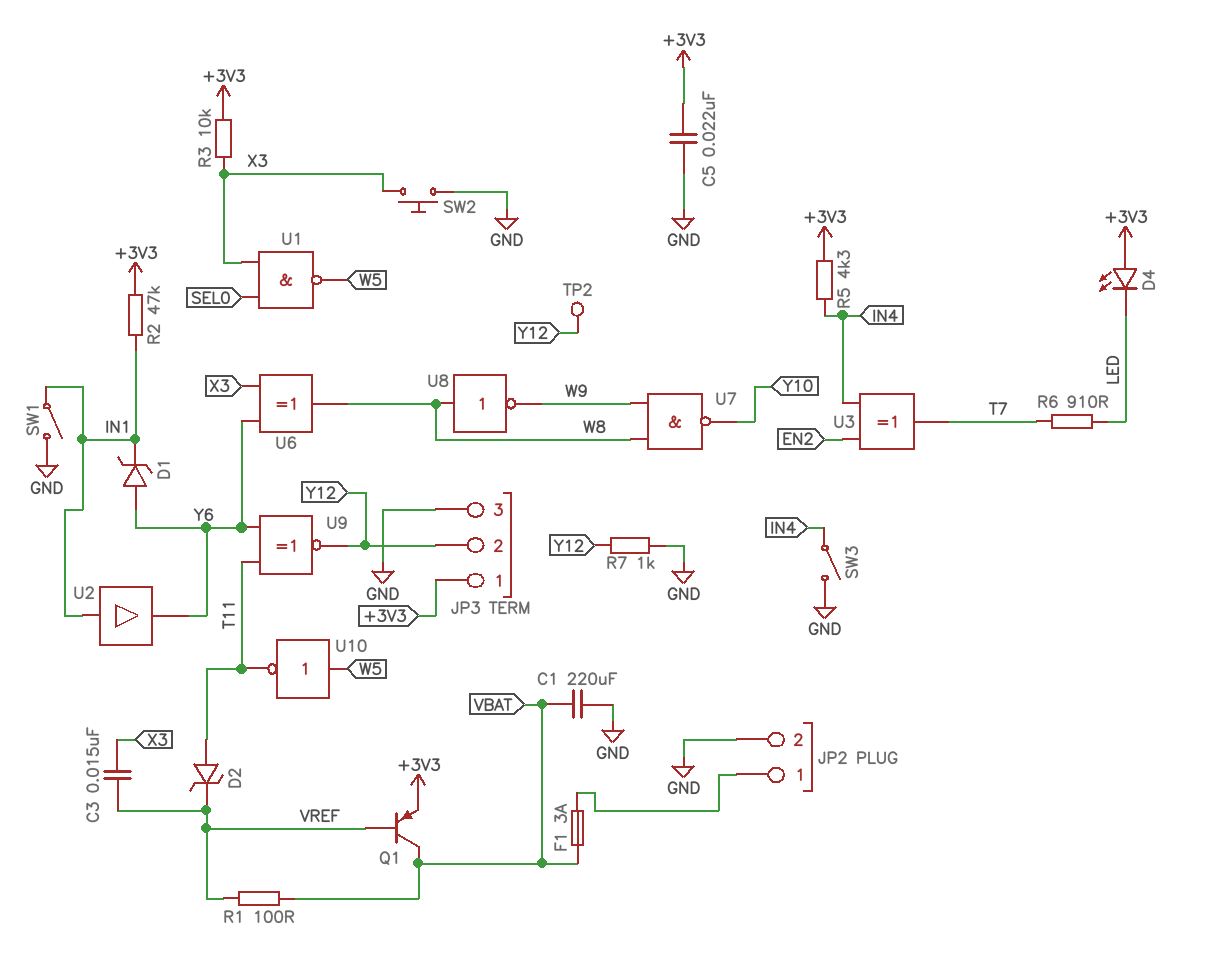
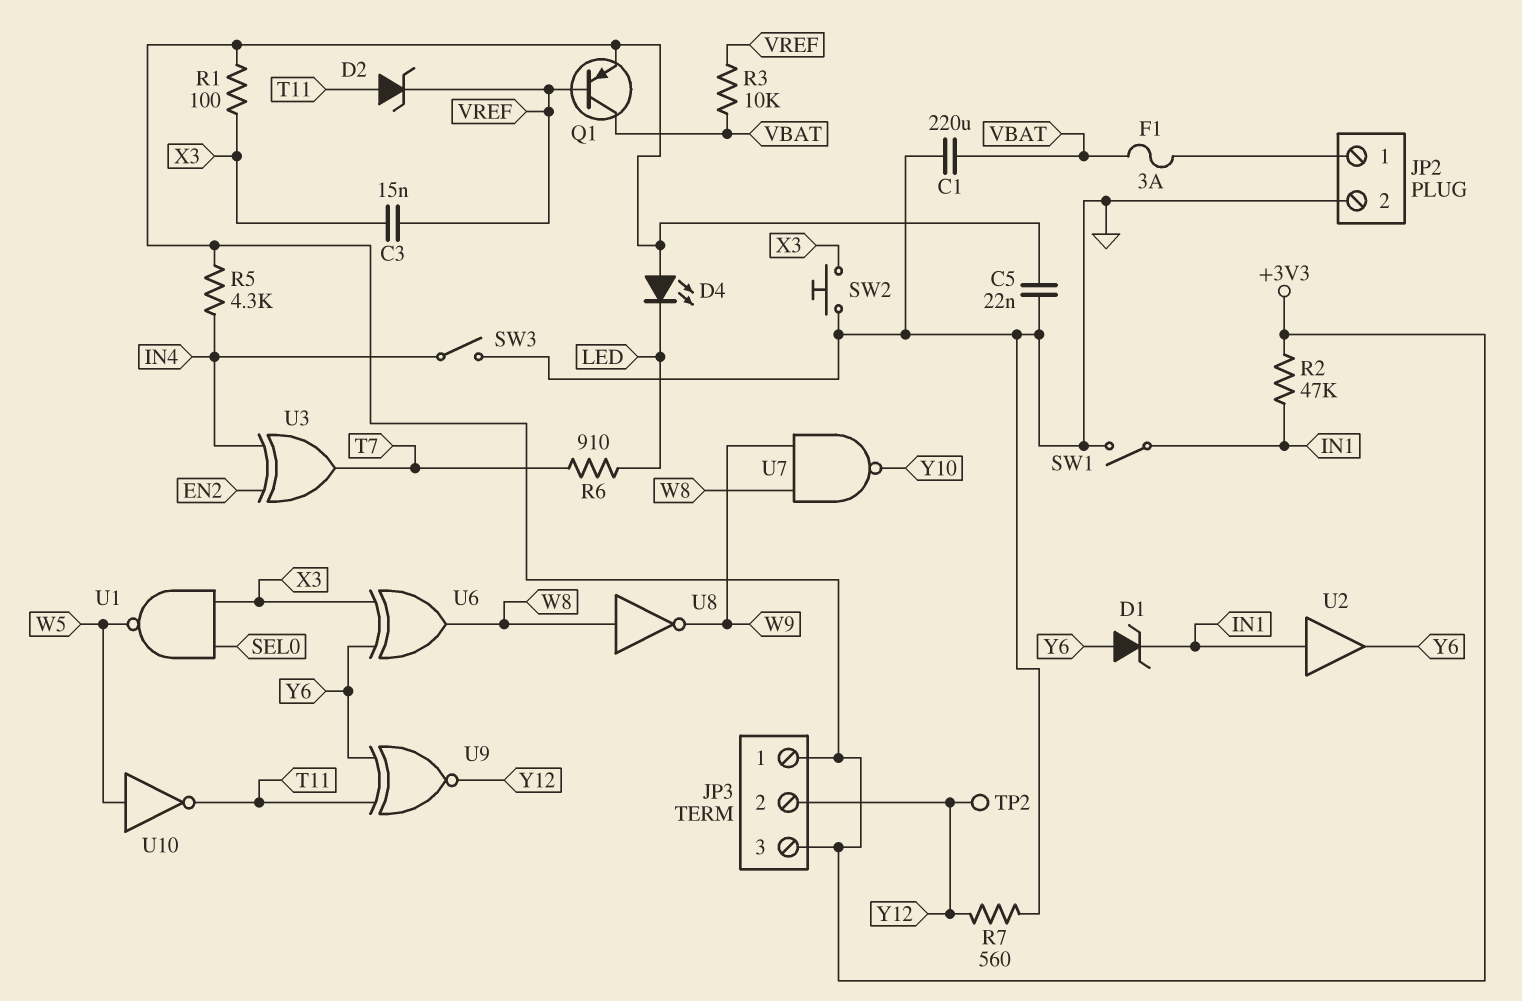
JP3 pin 3: GND -> +3V3
R1: 100 (VBAT, VREF) -> 100 (+3V3, X3)
R3: 10k (+3V3, X3) -> 10k (VBAT, VREF)
R7: 1k (GND, Y12) -> 560 (GND, Y12)

